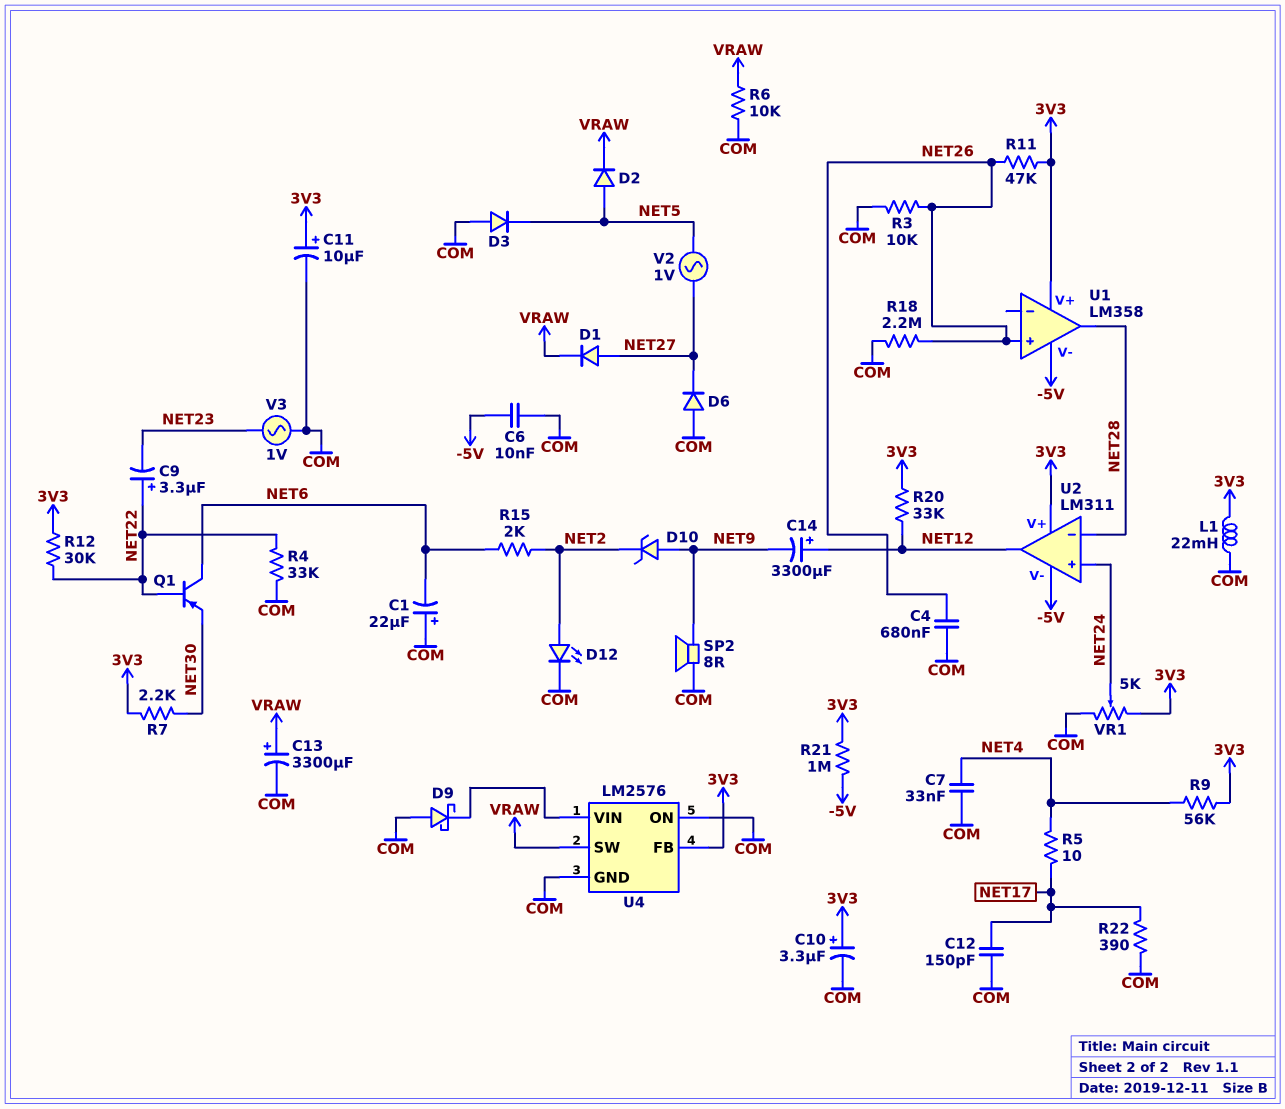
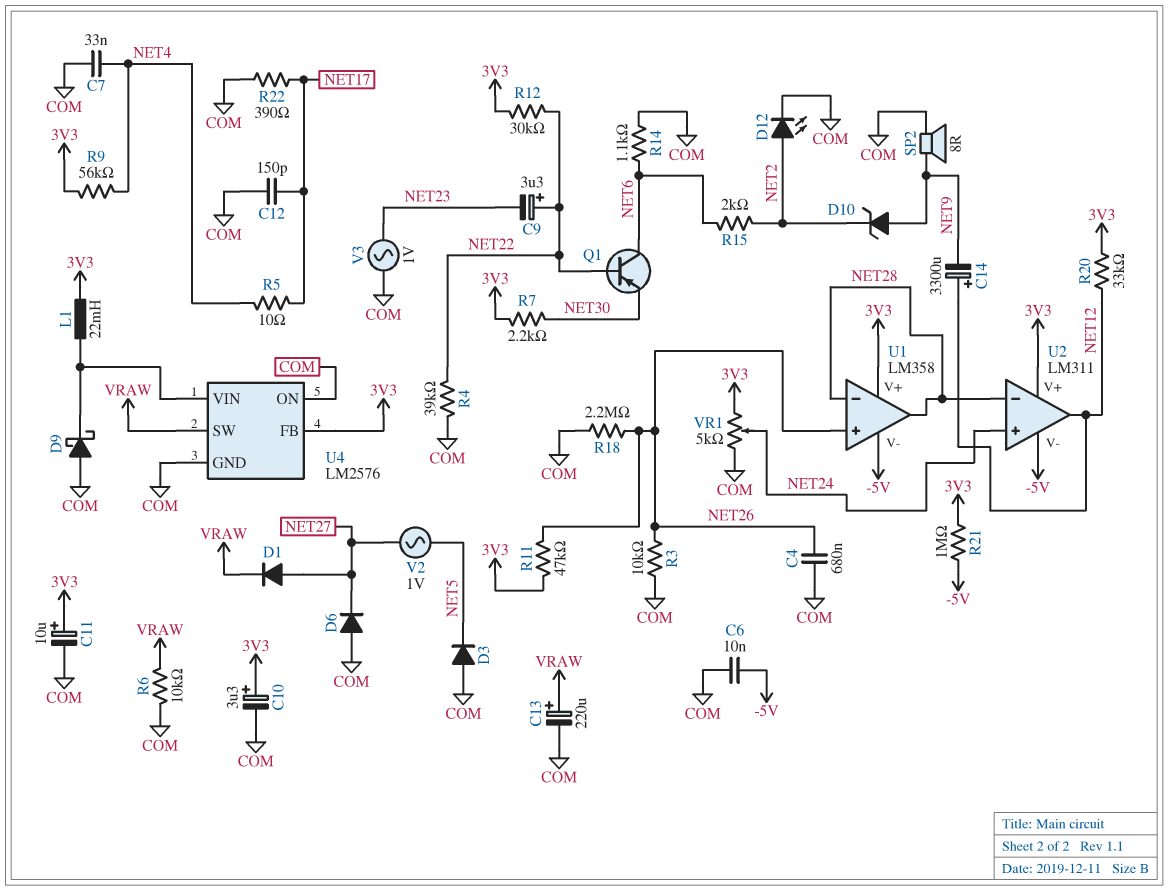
C1: 22uF (plus COM, minus NET6) -> none
C13: 3300uF (plus VRAW, minus COM) -> 220uF (plus VRAW, minus COM)
D2: diode (A NET5, K VRAW) -> none
L1: 22mH (3V3, COM) -> 22mH (3V3, U4/VIN)
R4: 33k (COM, NET22) -> 39k (COM, NET22)
R14: none -> 1.1k (COM, NET6)
U1 pin in-: none -> NET28

